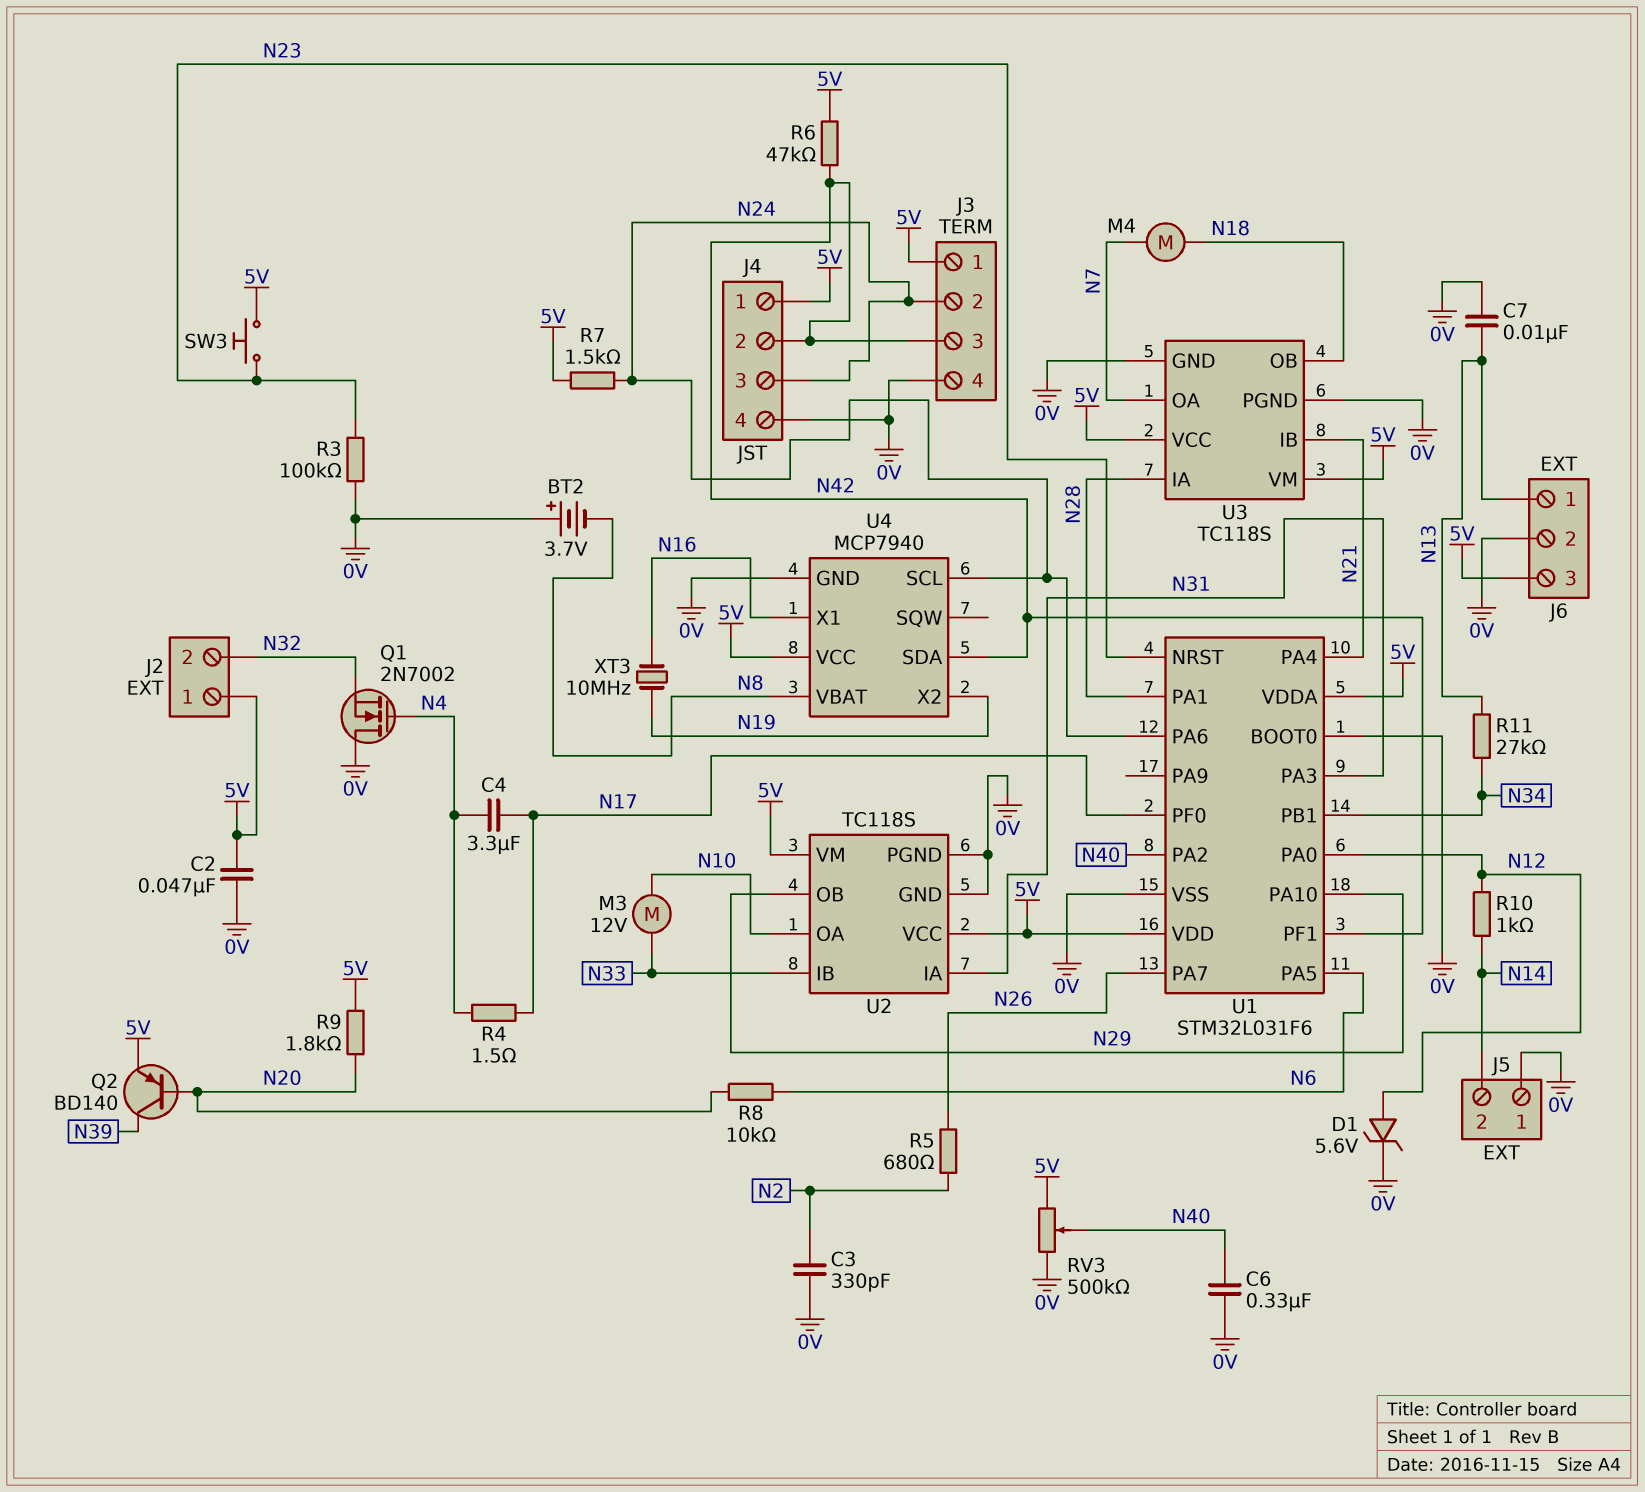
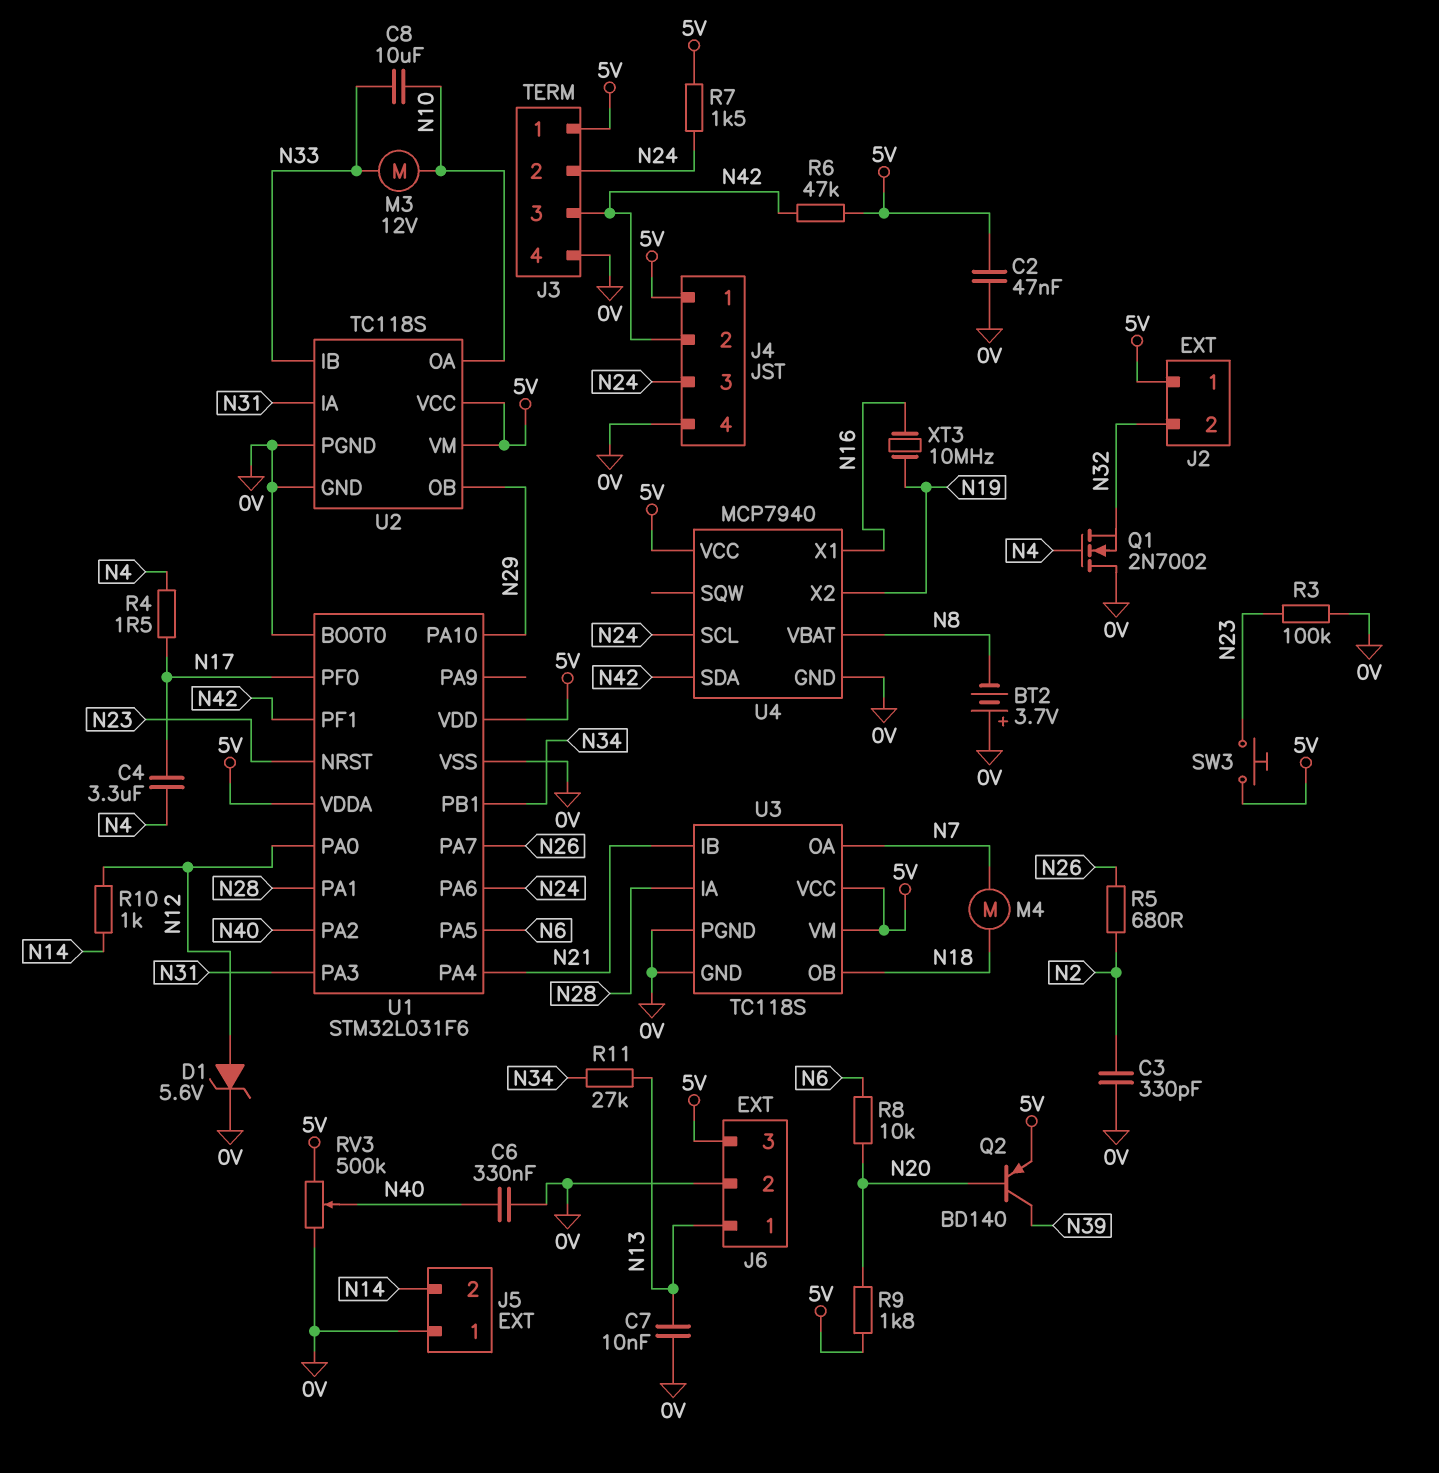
C8: none -> 10uF (N10, N33)

